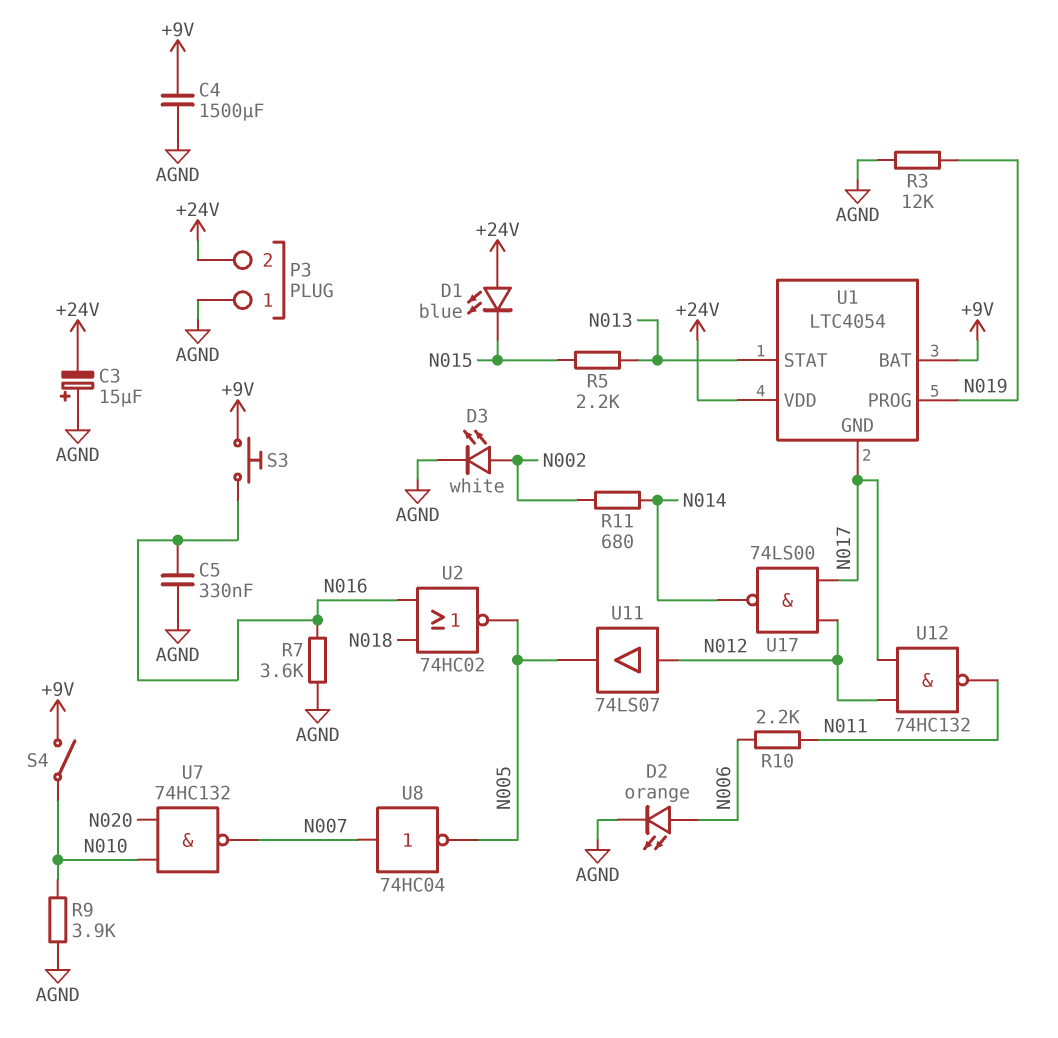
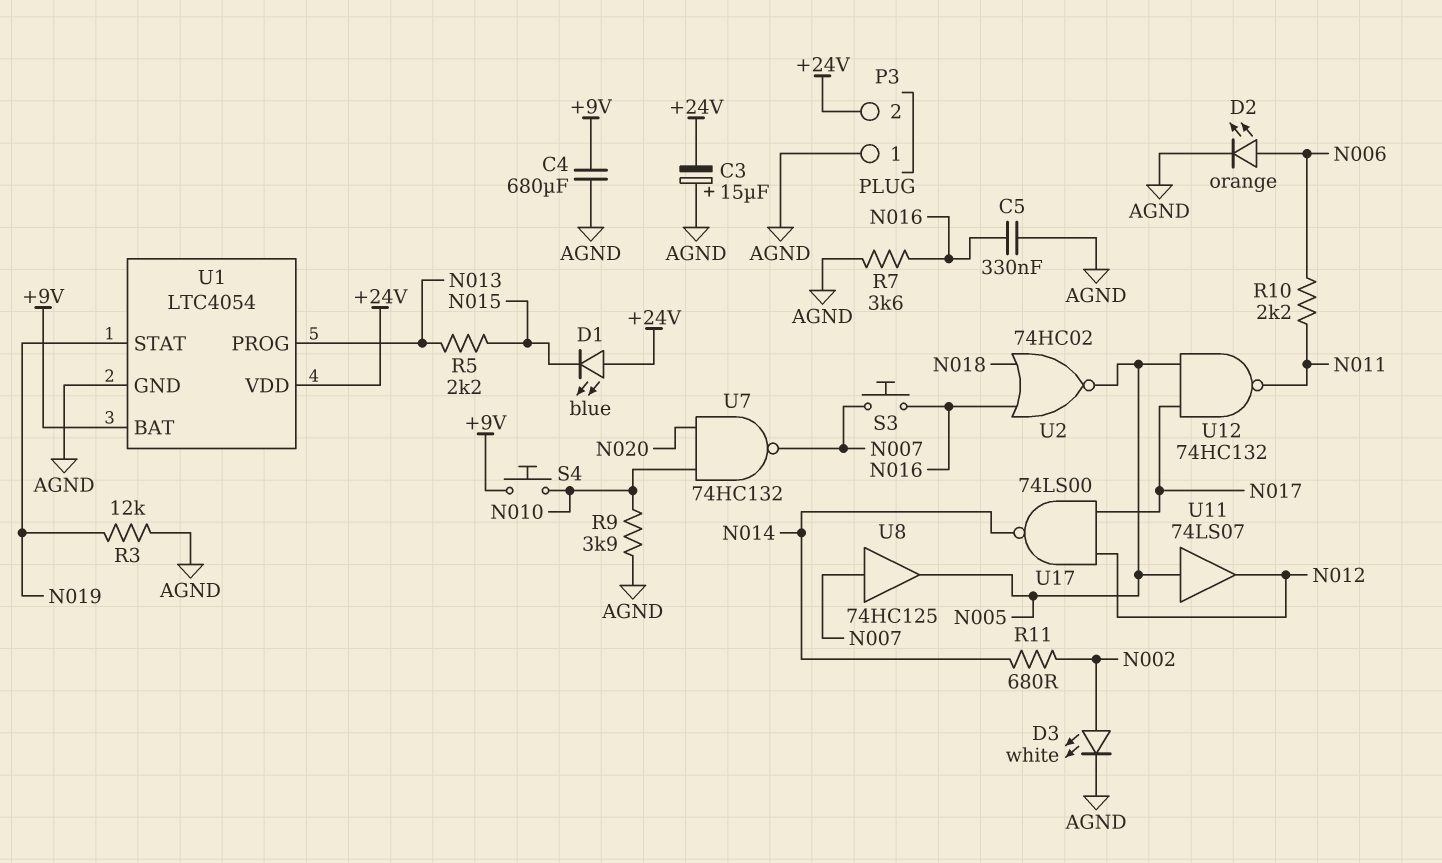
C4: 1500uF (+9V, AGND) -> 680uF (+9V, AGND)
S3: button (+9V, N016) -> button (N007, N016)
S4: switch (+9V, N010) -> button (+9V, N010)
U1 pin GND: N017 -> AGND
U1 pin PROG: N019 -> N013
U1 pin STAT: N013 -> N019
U8: NOT 74HC04 (in N007, out N005) -> buffer 74HC125 (in N007, out N005)
U11: buffer 74LS07 (in N012, out N005) -> buffer 74LS07 (in N005, out N012)
U12: NAND 74HC132 (in N012, in N017, out N011) -> NAND 74HC132 (in N005, in N017, out N011)

